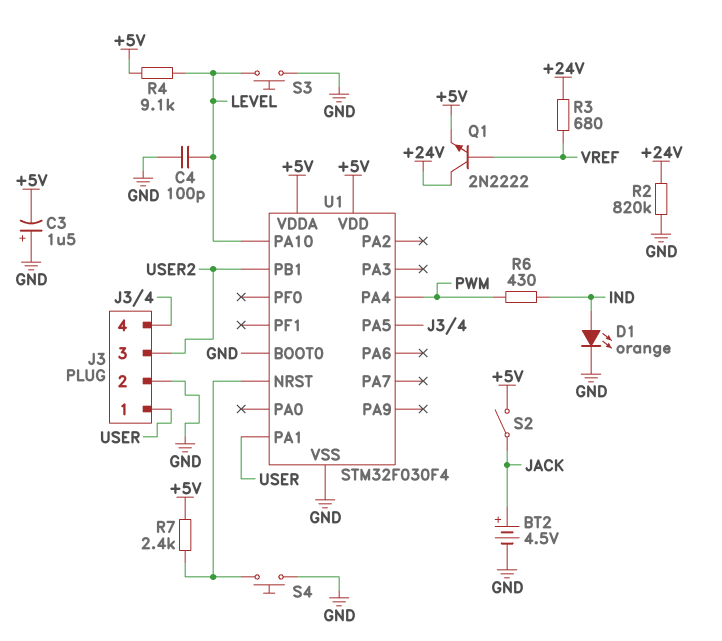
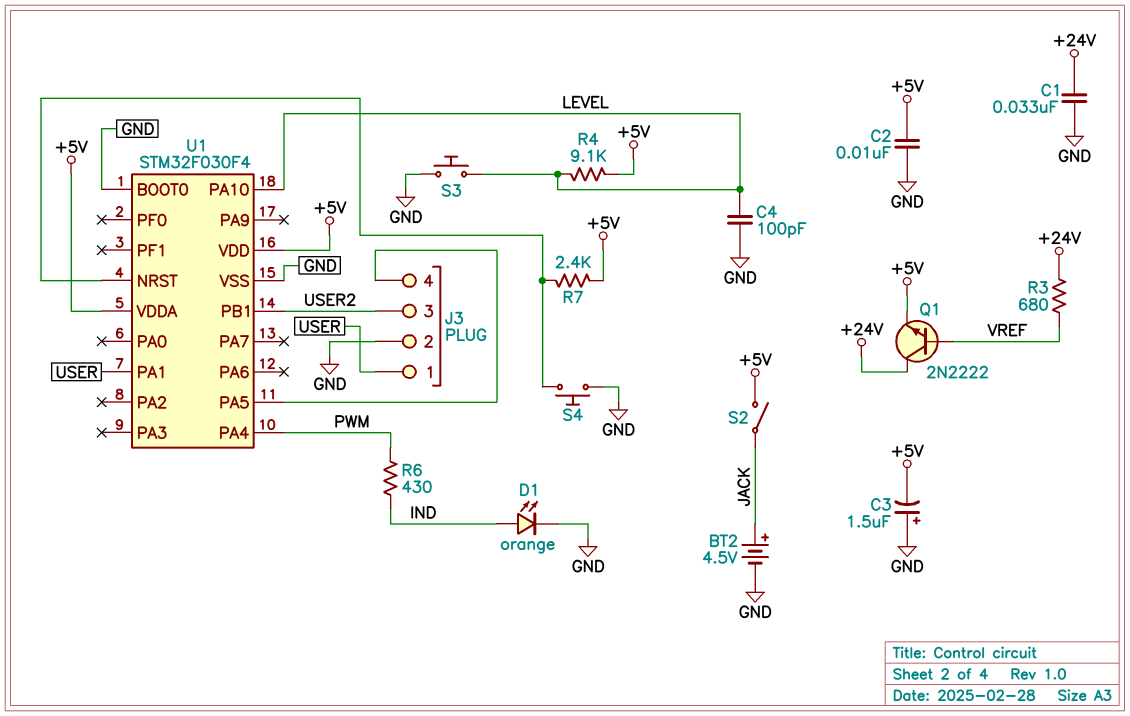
C1: none -> 33nF (+24V, GND)
C2: none -> 10nF (+5V, GND)
R2: 820k (+24V, GND) -> none

